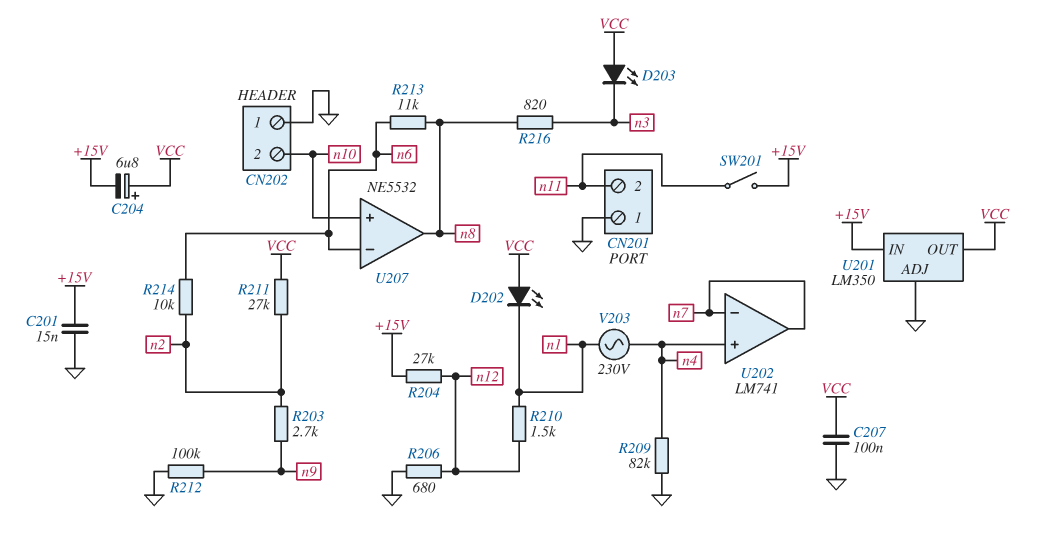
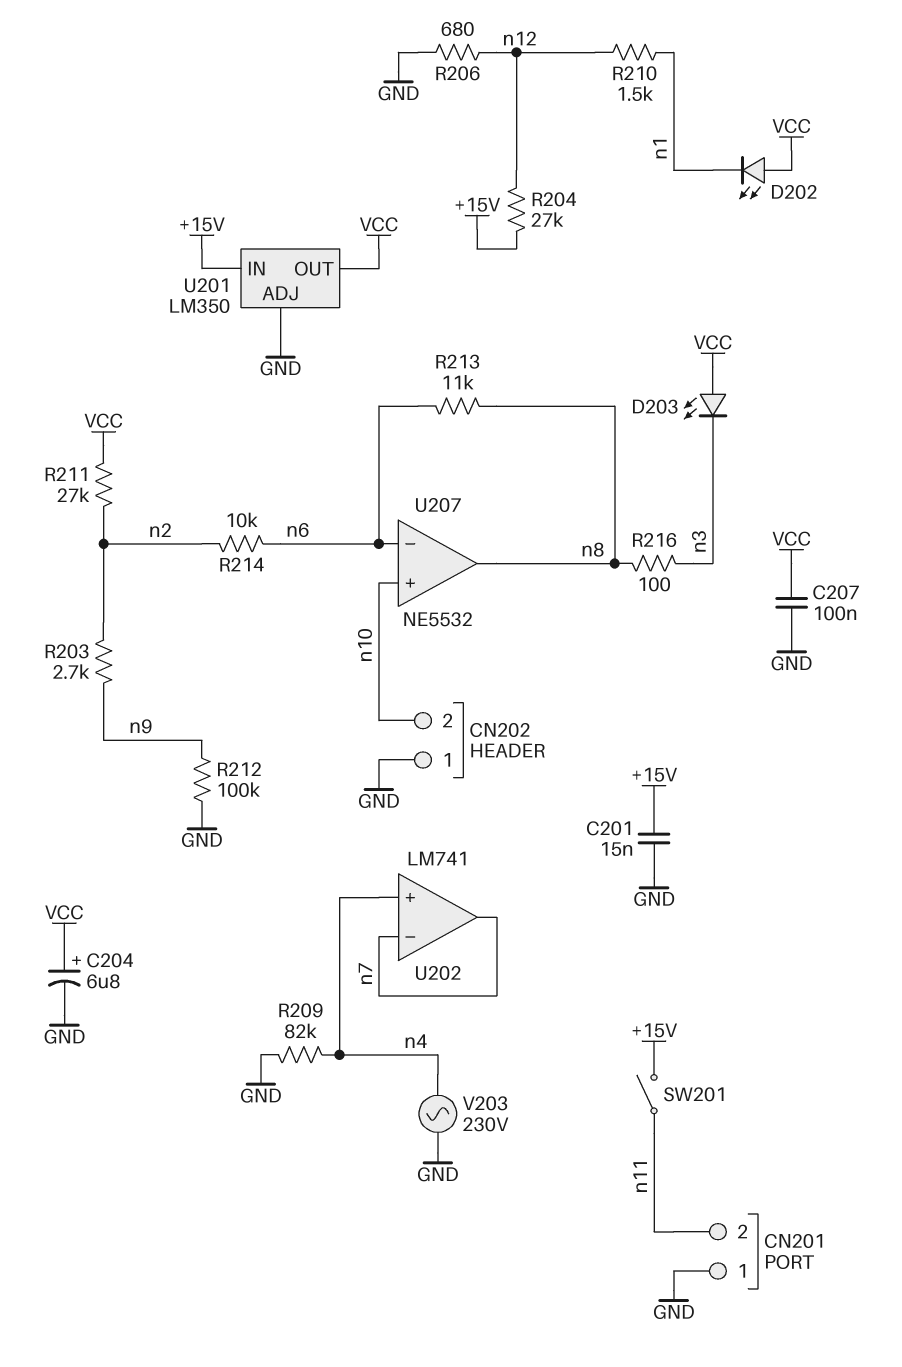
C204: 6.8uF (plus VCC, minus +15V) -> 6.8uF (plus VCC, minus GND)
R216: 820 (n3, n8) -> 100 (n3, n8)
V203: AC 230V (n1, n4) -> AC 230V (GND, n4)

